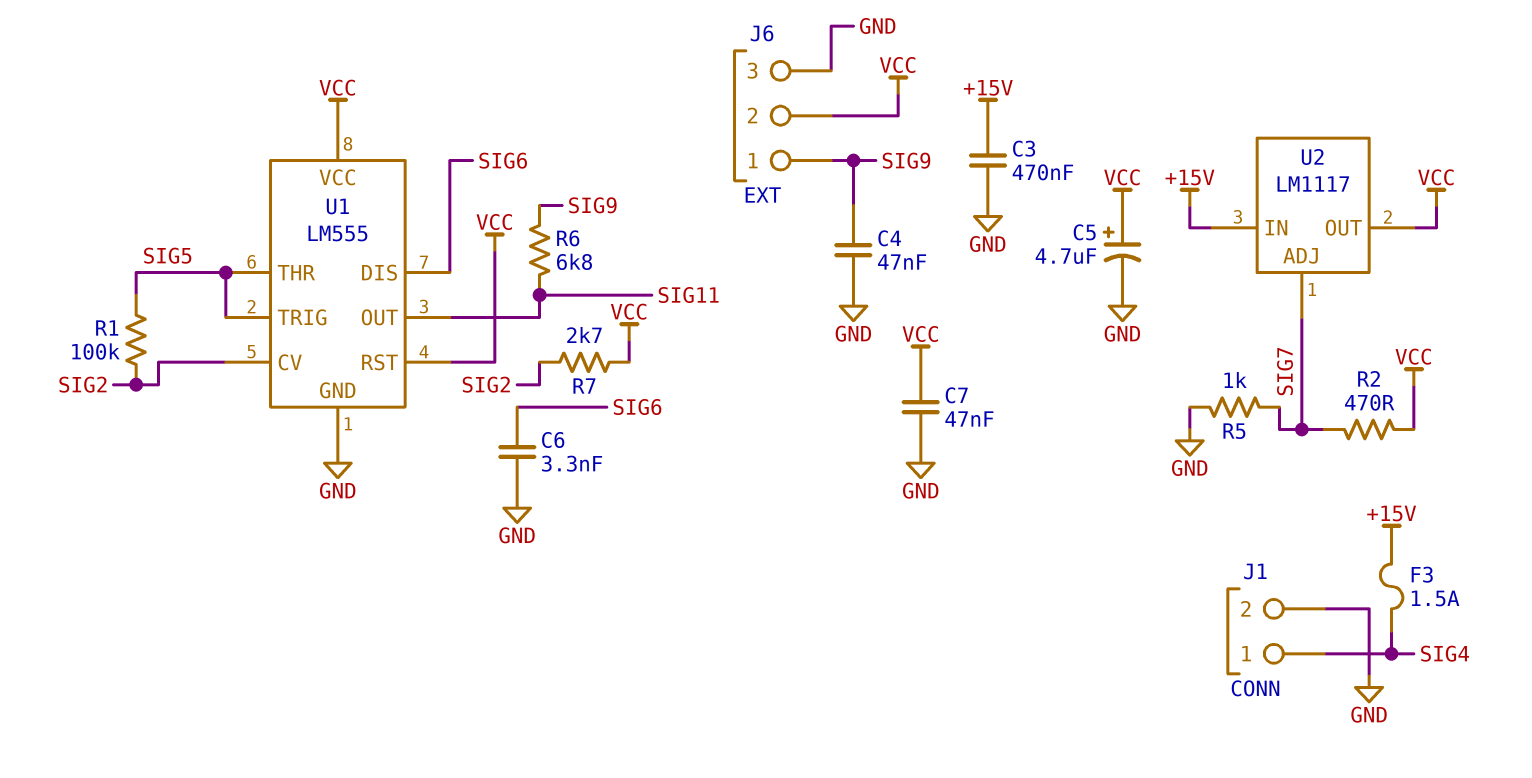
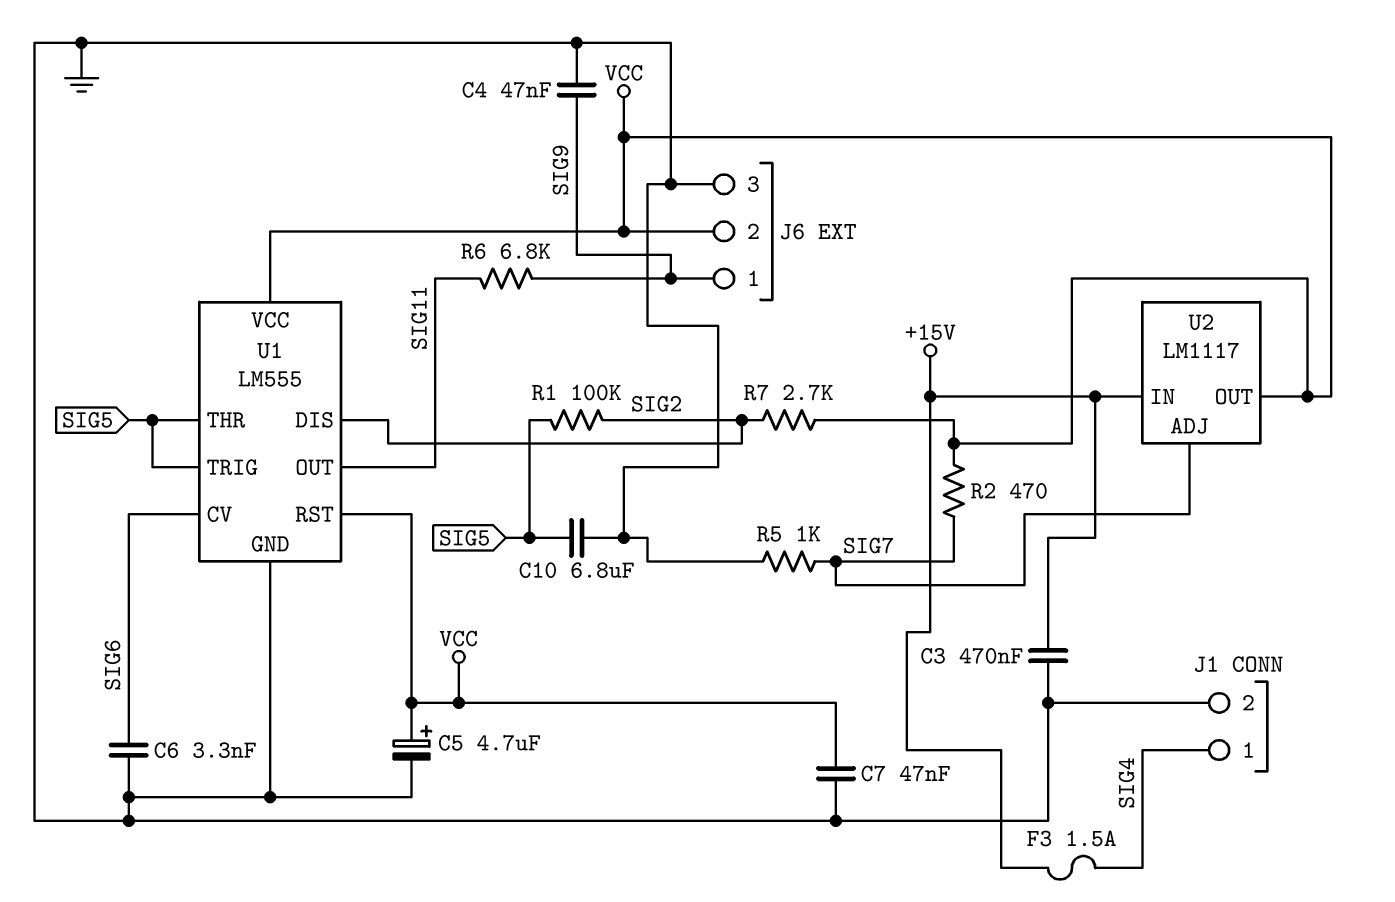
C10: none -> 6.8uF (GND, SIG5)
U1 pin CV: SIG2 -> SIG6
U1 pin DIS: SIG6 -> SIG2

